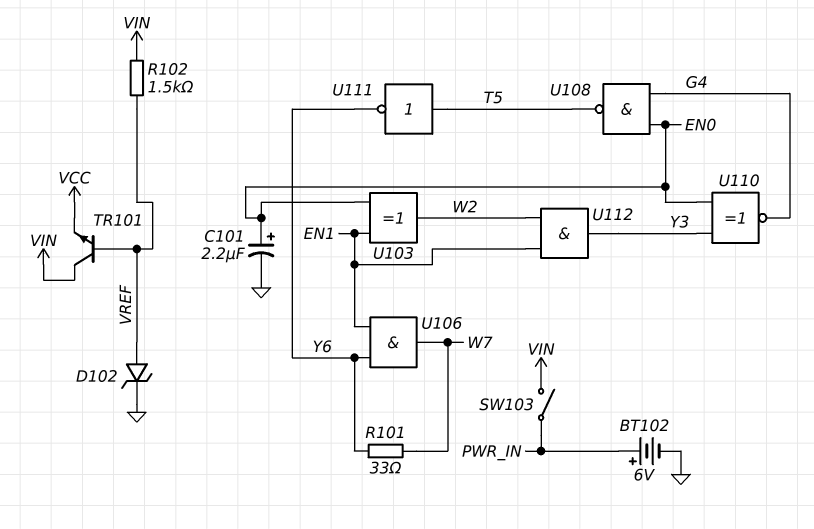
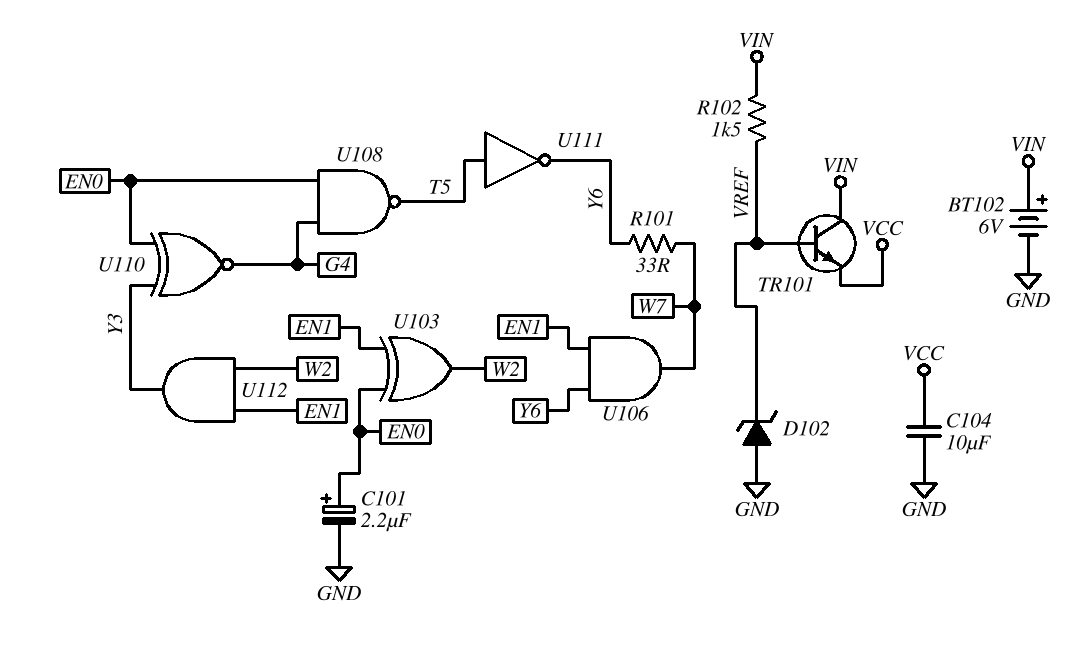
BT102: 6V (plus PWR_IN, minus GND) -> 6V (plus VIN, minus GND)
C104: none -> 10uF (GND, VCC)
D102: zener (A VREF, K GND) -> zener (A GND, K VREF)
SW103: switch (PWR_IN, VIN) -> none

